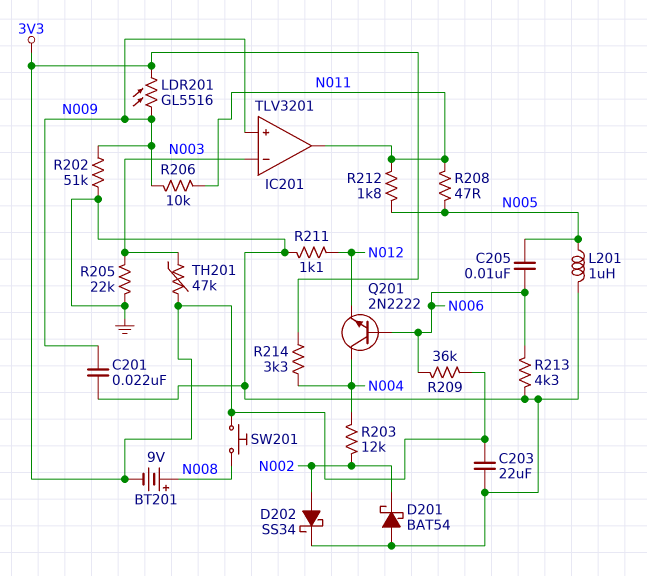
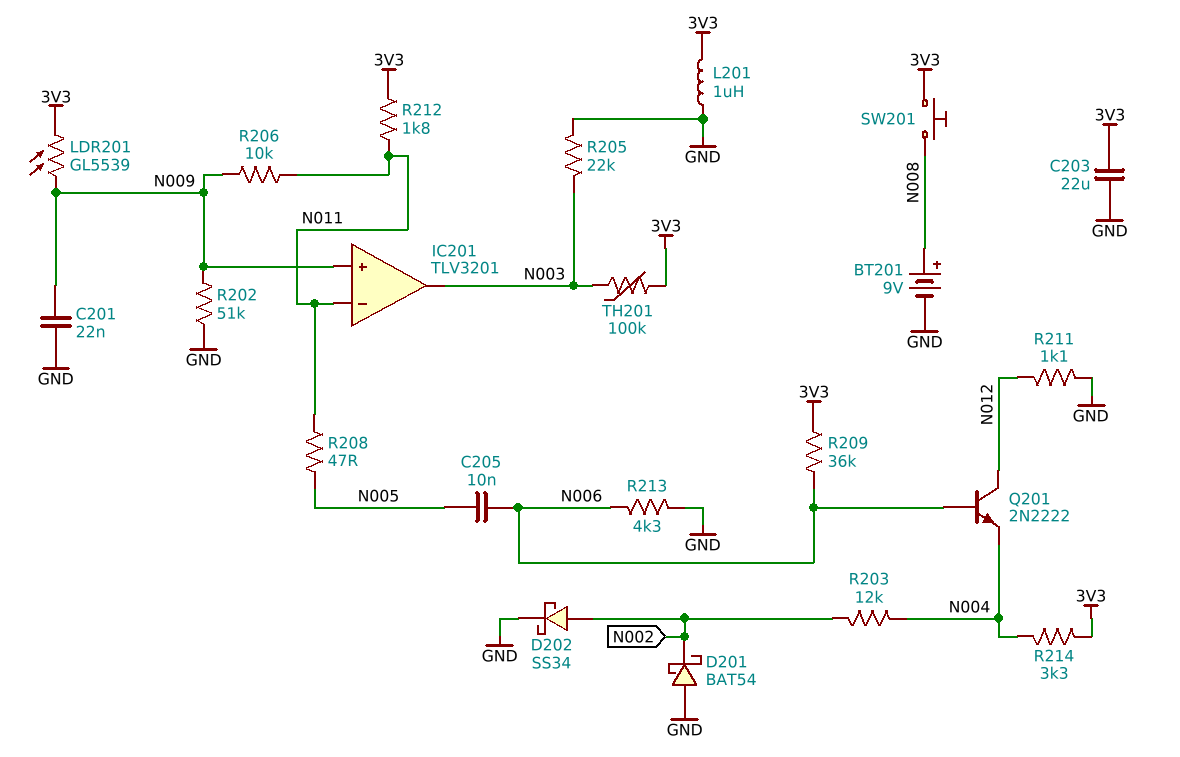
BT201: 9V (plus N008, minus 3V3) -> 9V (plus N008, minus GND)
IC201 pin in-: N003 -> N011
IC201 pin out: N011 -> N003
L201: 1uH (GND, N005) -> 1uH (3V3, GND)
LDR201: GL5516 (3V3, N009) -> GL5539 (3V3, N009)
Q201: NPN 2N2222 (B N006, C N004, E N012) -> NPN 2N2222 (B N006, C N012, E N004)
R212: 1.8k (N005, N011) -> 1.8k (3V3, N011)
TH201: 47k (3V3, N003) -> 100k (3V3, N003)

